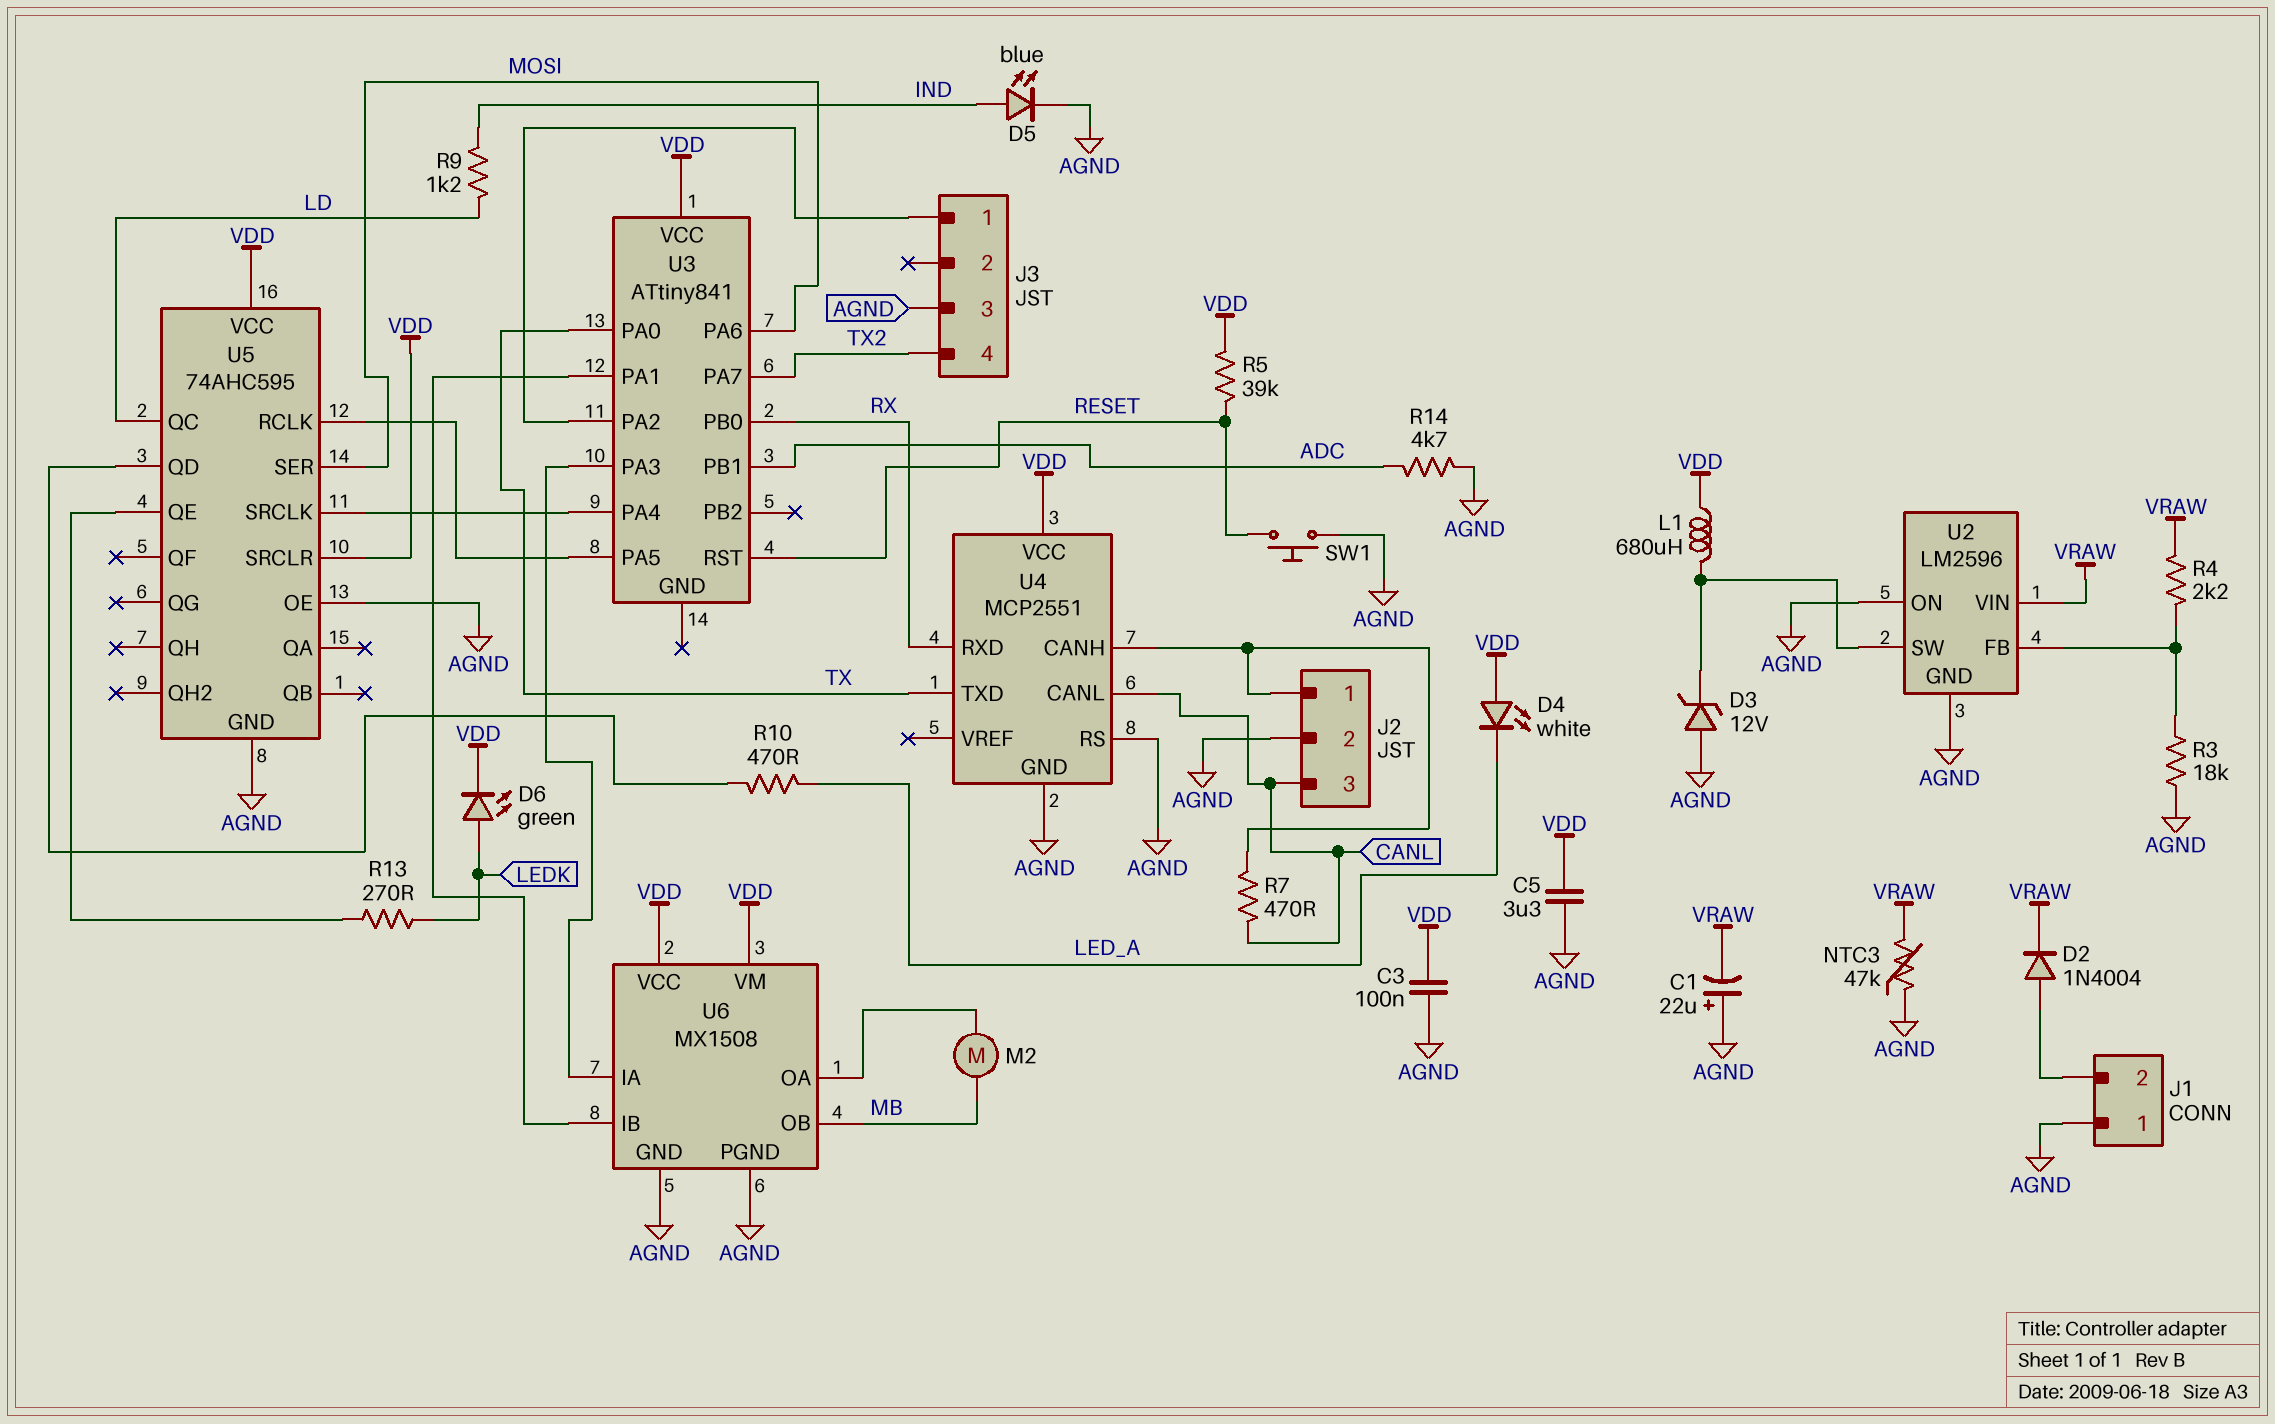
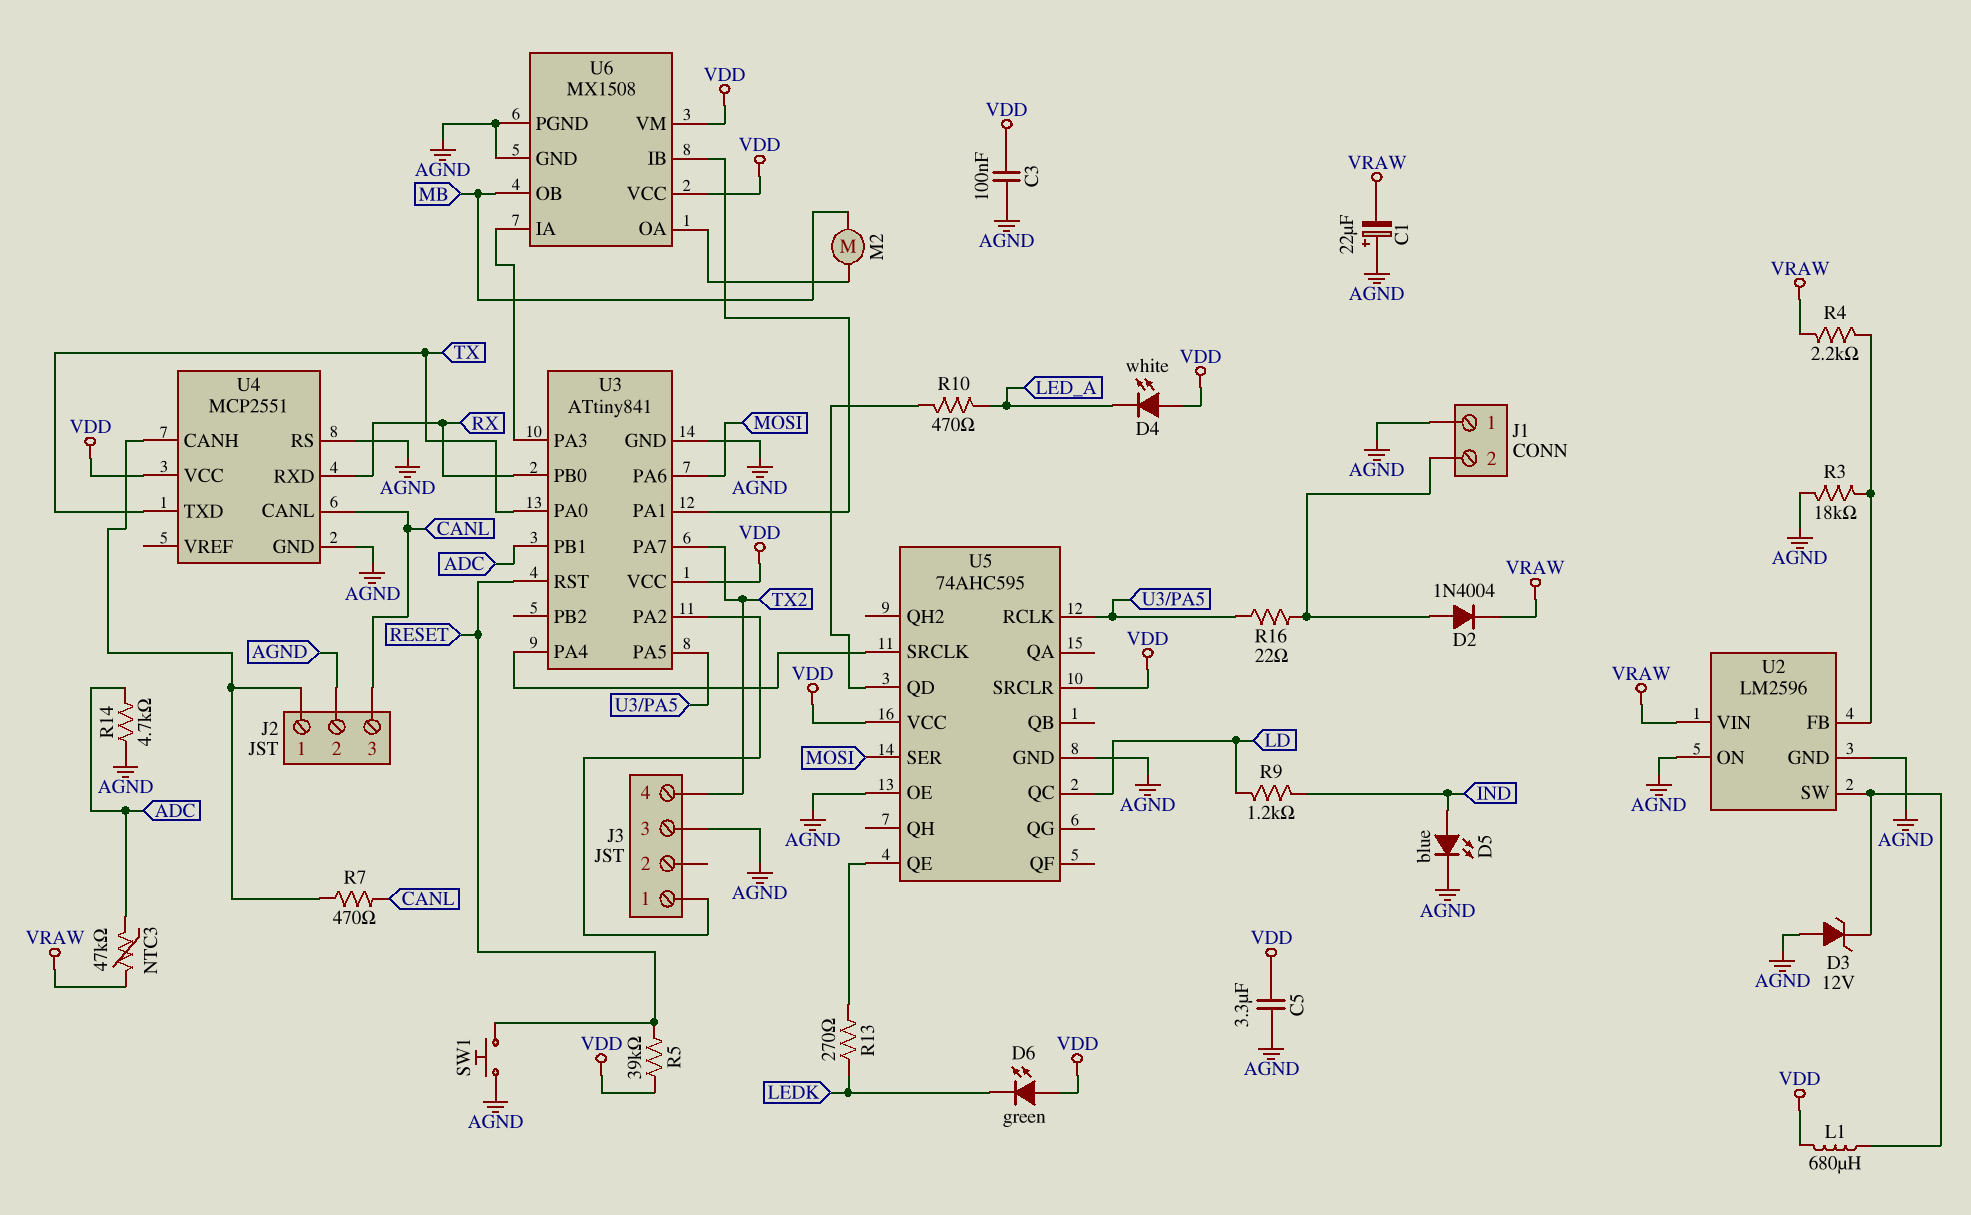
D6: LED green (A LEDK, K VDD) -> LED green (A VDD, K LEDK)
NTC3: 47k (AGND, VRAW) -> 47k (ADC, VRAW)
R16: none -> 22 (J1/2, U3/PA5)
U3 pin GND: none -> AGND

